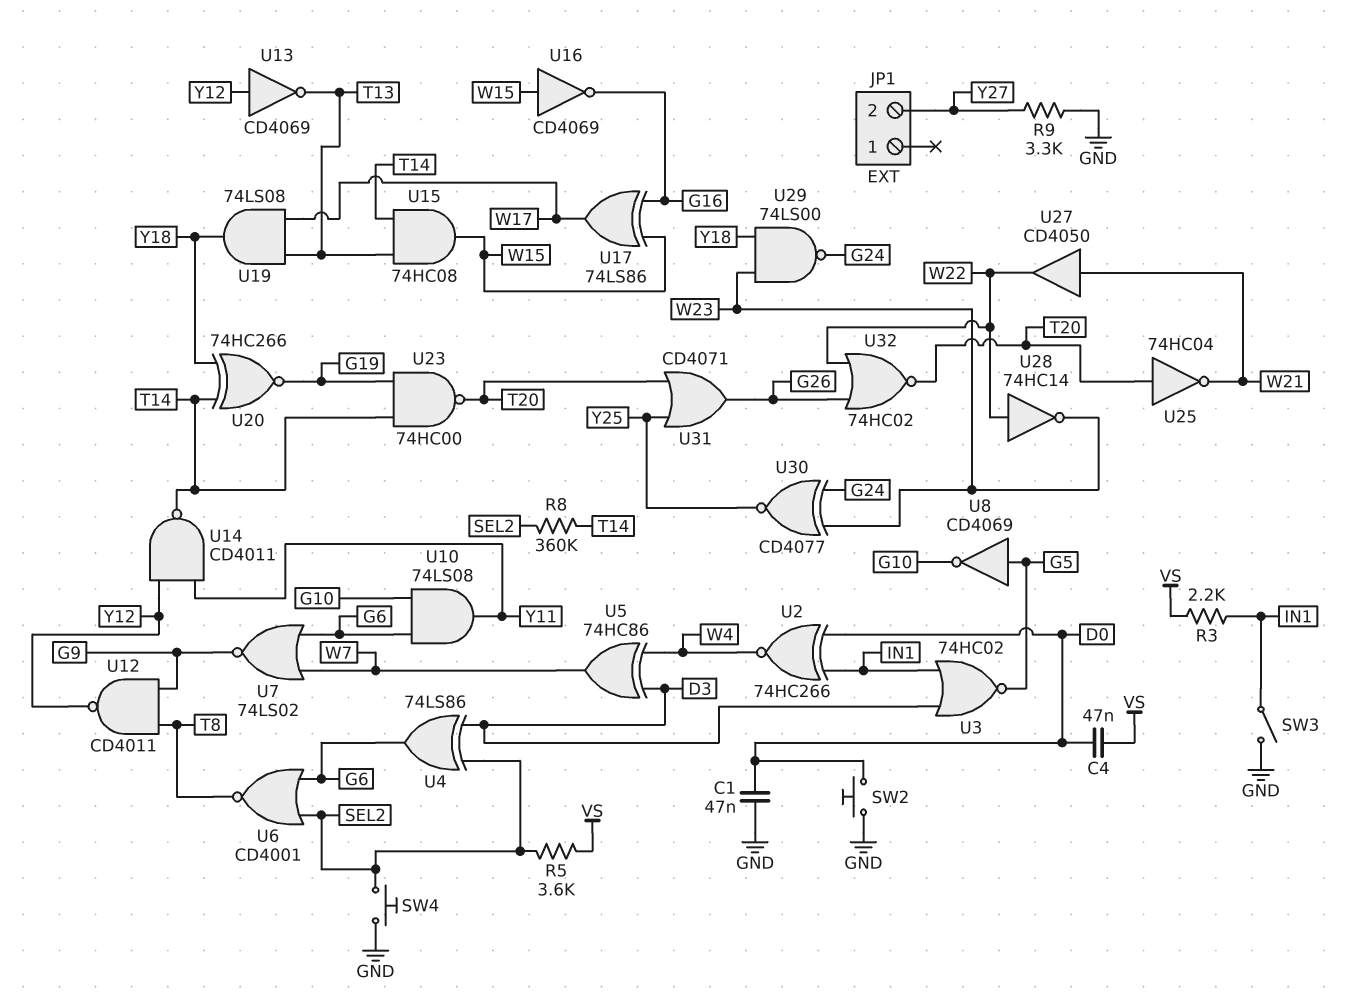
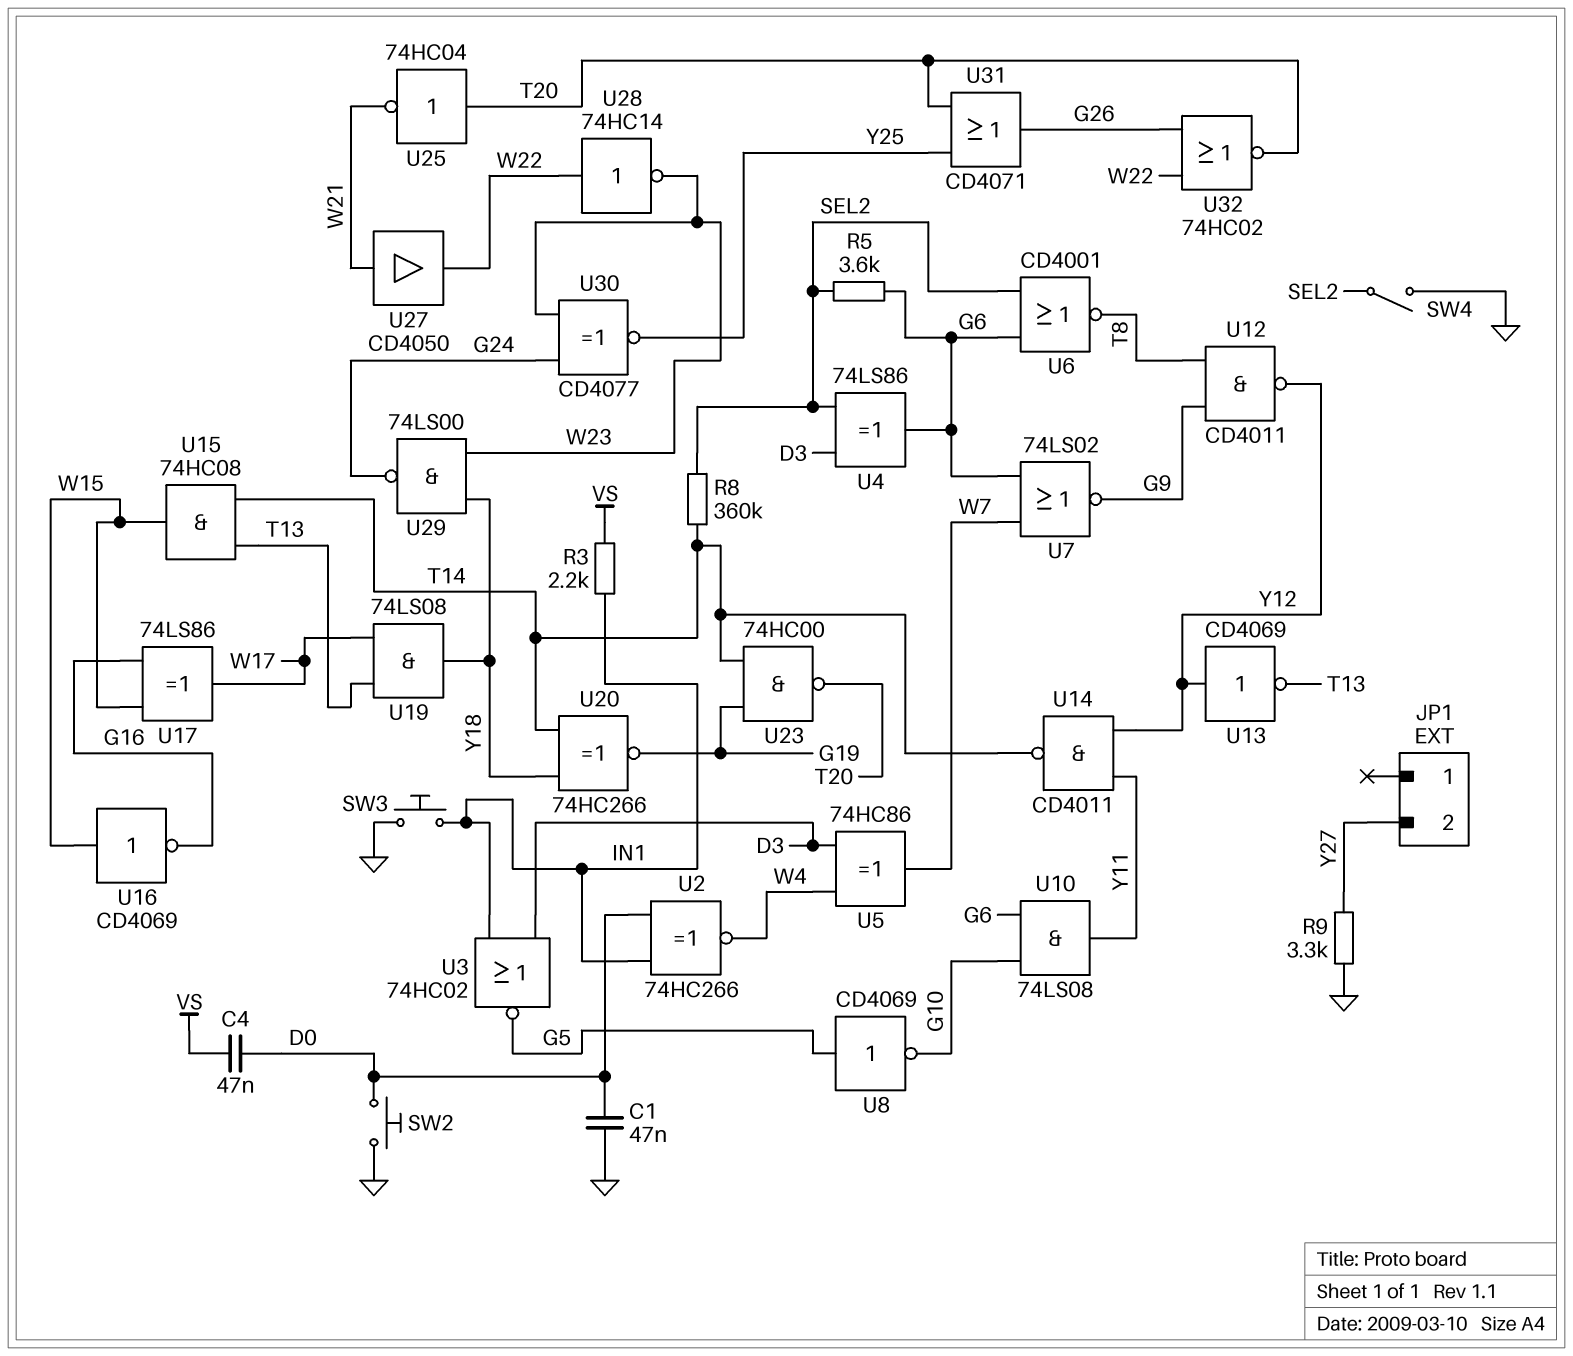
R5: 3.6k (SEL2, VS) -> 3.6k (G6, SEL2)
SW3: switch (GND, IN1) -> button (GND, IN1)
SW4: button (GND, SEL2) -> switch (GND, SEL2)

